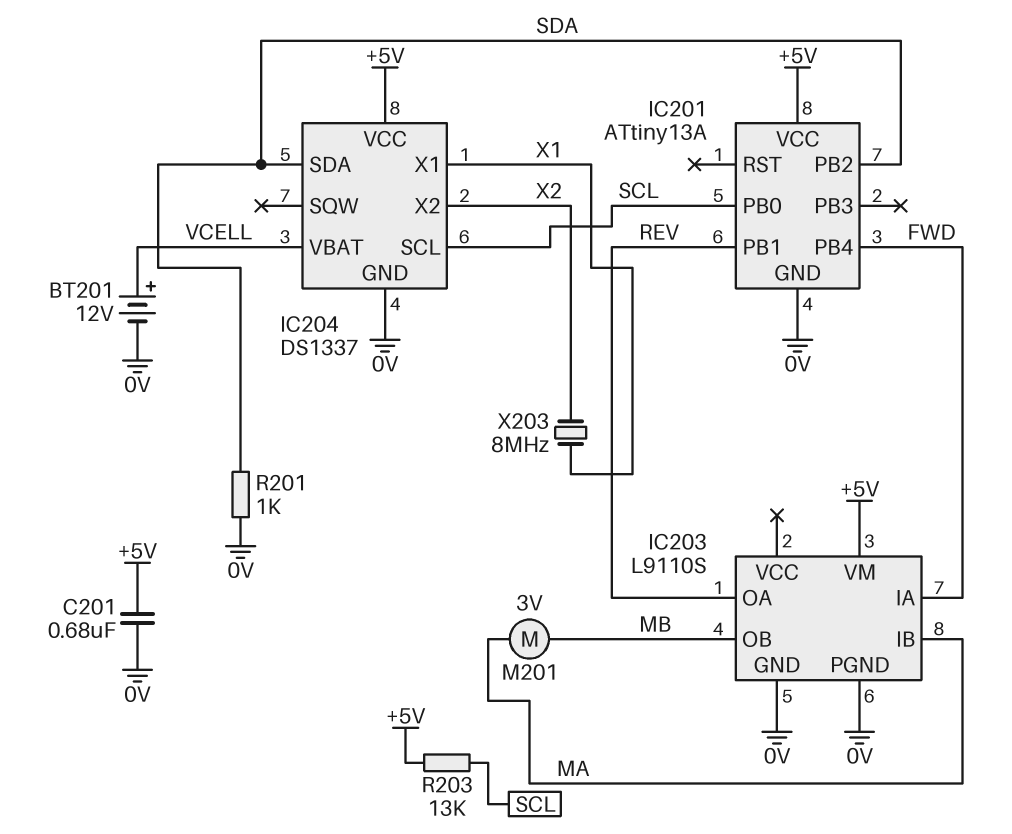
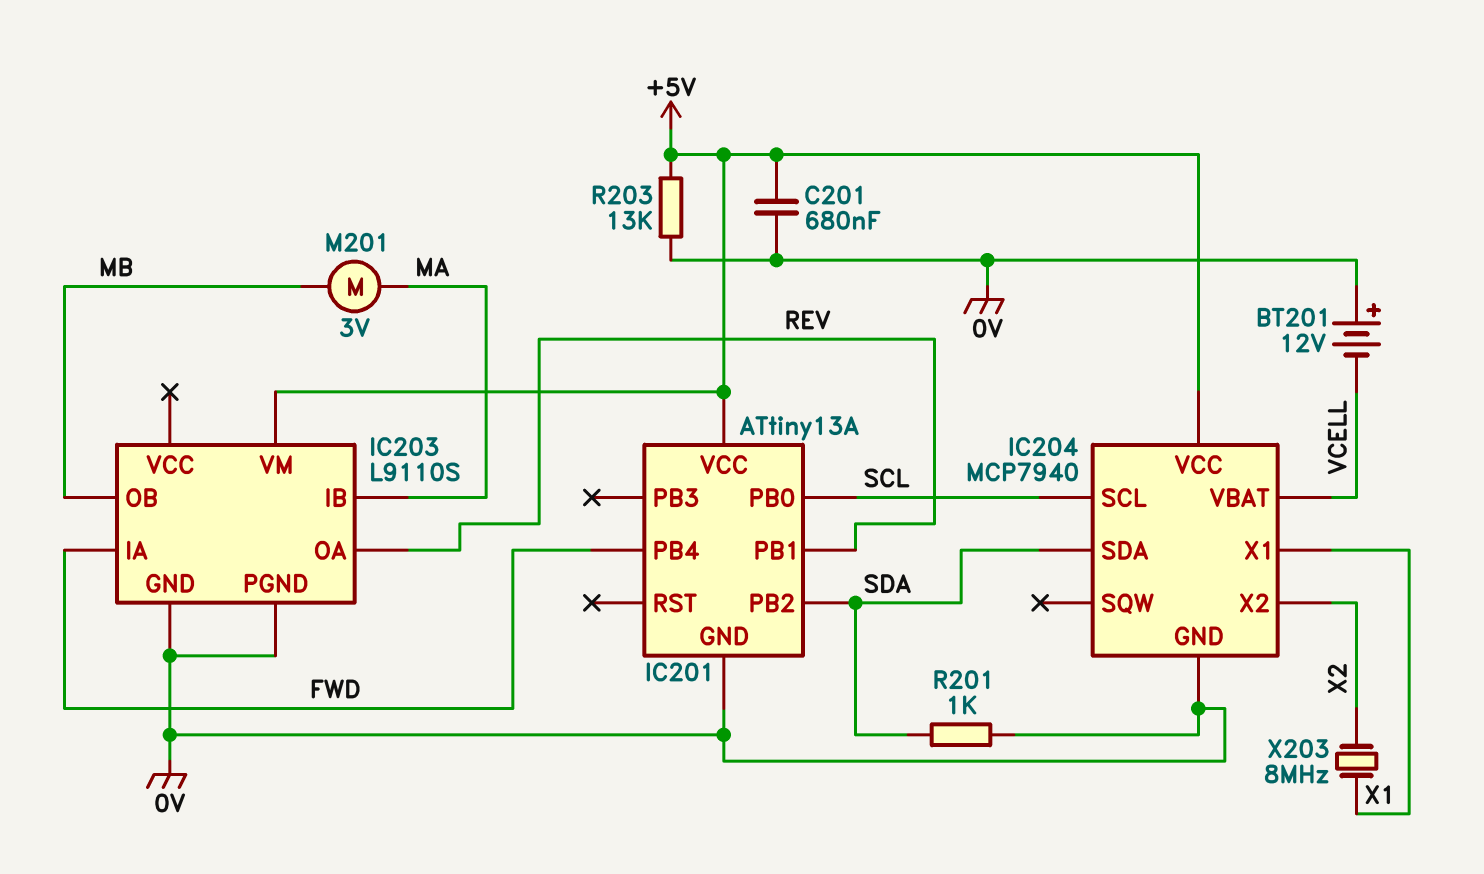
BT201: 12V (plus VCELL, minus 0V) -> 12V (plus 0V, minus VCELL)
IC204: DS1337 -> MCP7940
R203: 13k (+5V, SCL) -> 13k (+5V, 0V)

